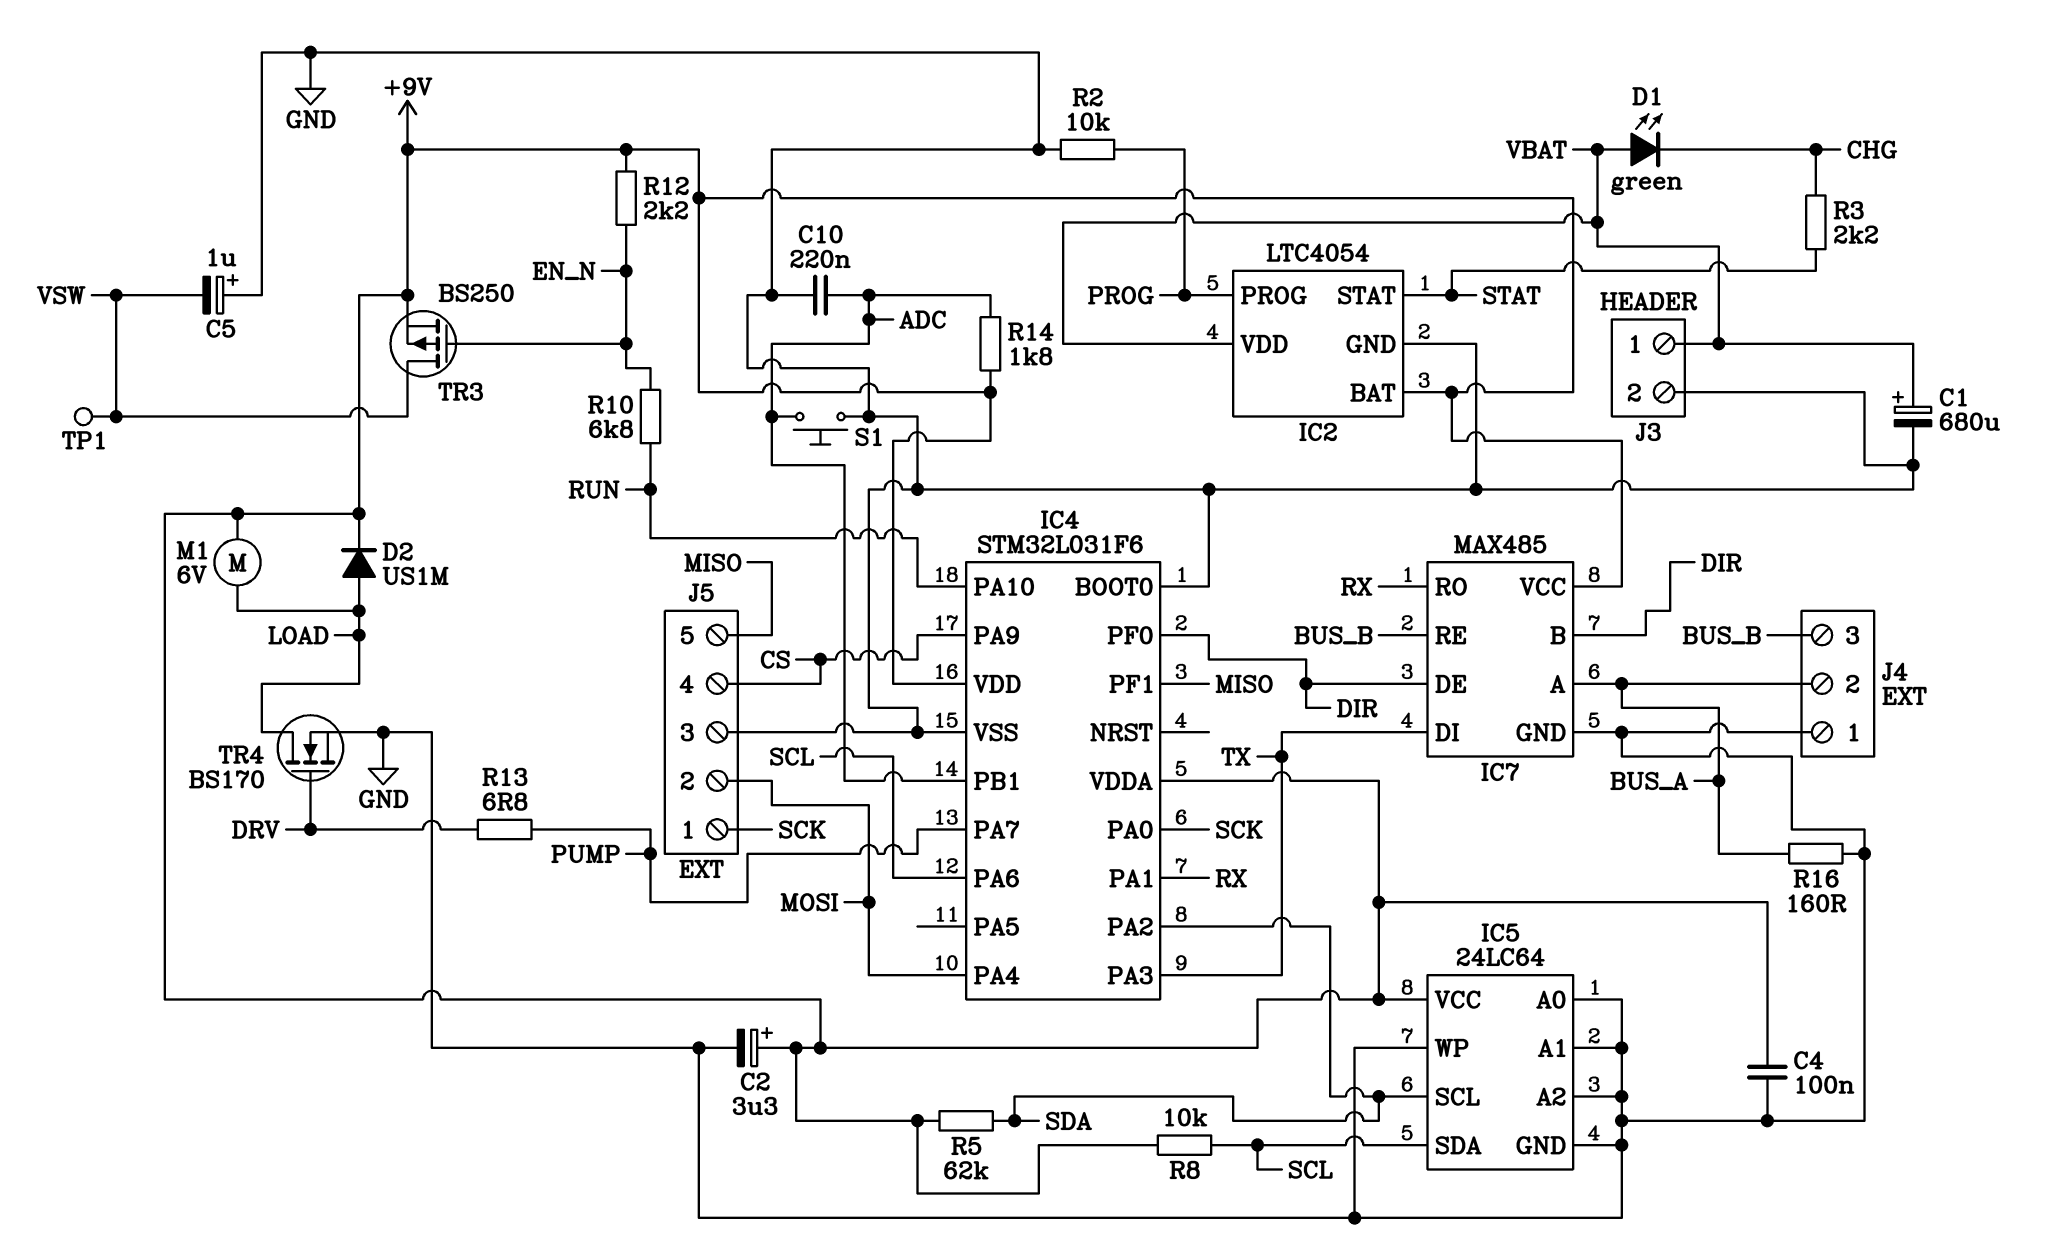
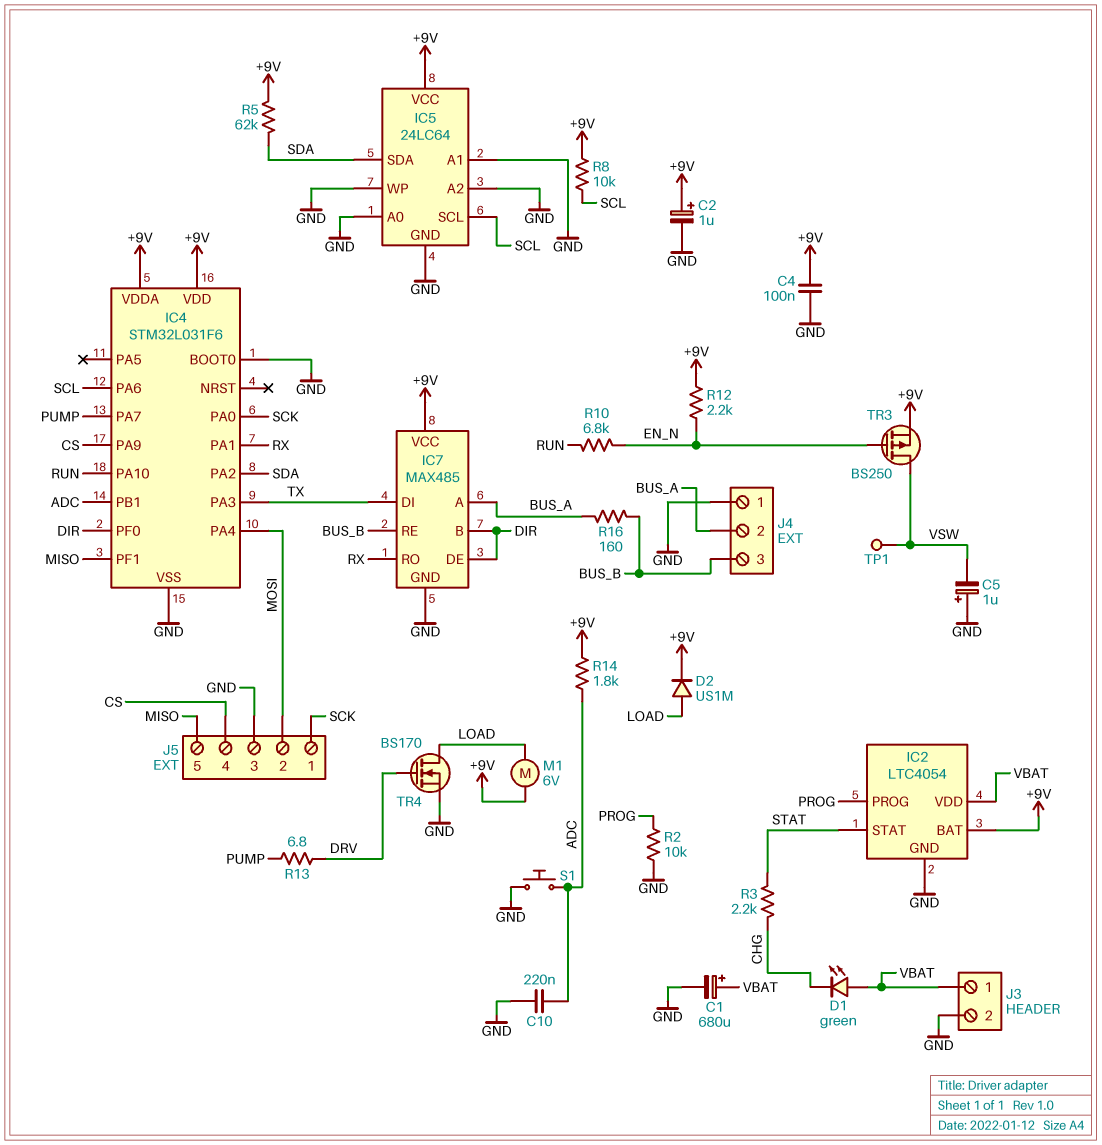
C2: 3.3uF (plus +9V, minus GND) -> 1uF (plus +9V, minus GND)
IC5 pin SCL: SDA -> SCL
IC5 pin SDA: SCL -> SDA
R16: 160 (BUS_A, GND) -> 160 (BUS_A, BUS_B)

